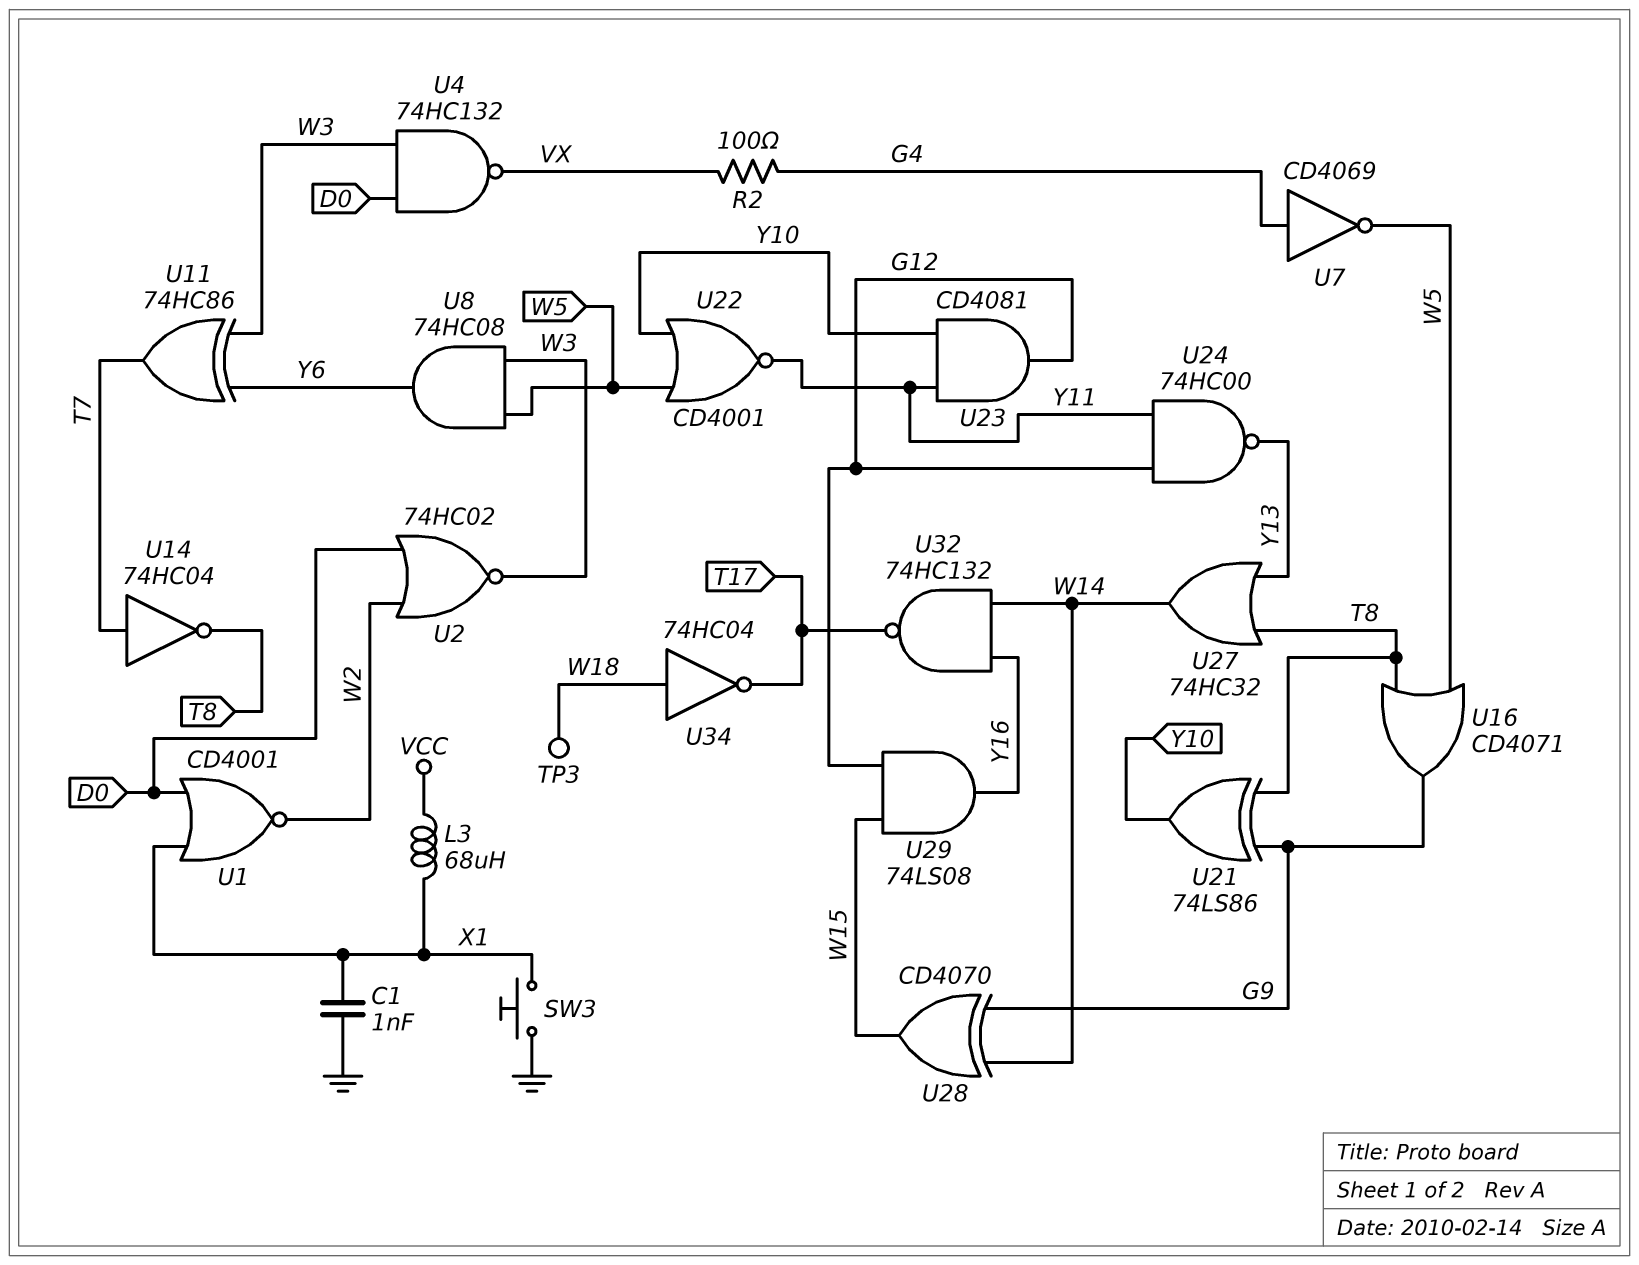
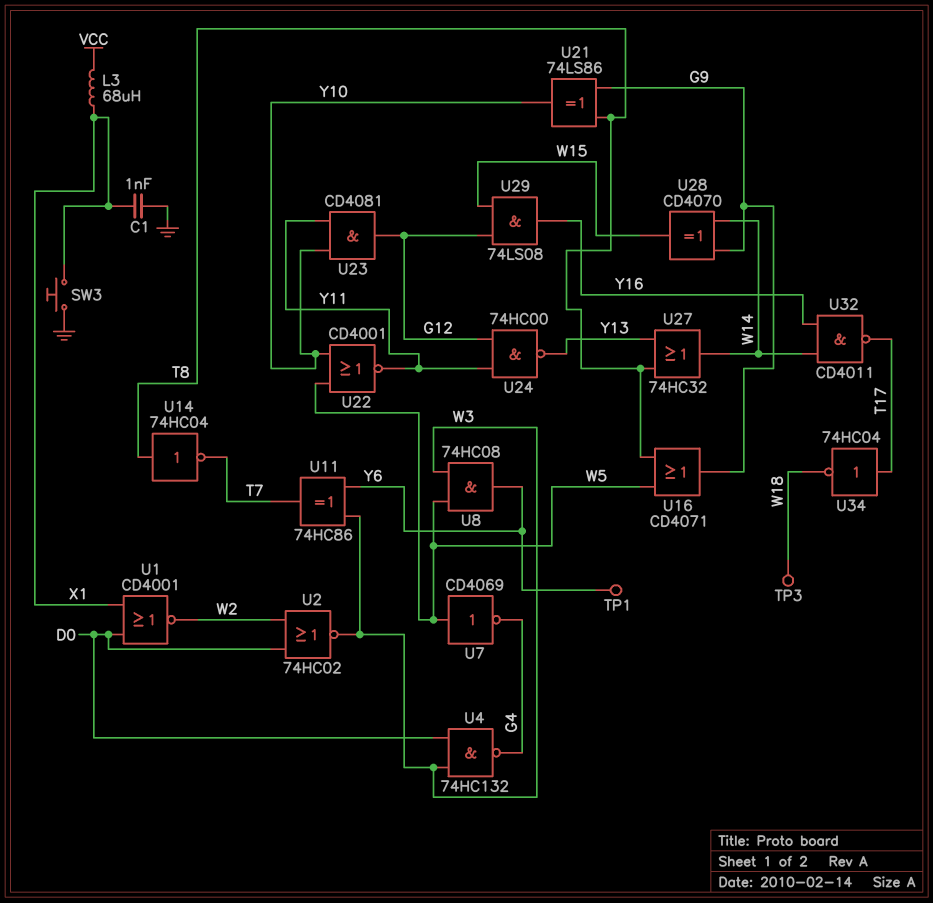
R2: 100 (G4, VX) -> none
TP1: none -> test point (Y6)
U4: NAND 74HC132 (in D0, in W3, out VX) -> NAND 74HC132 (in D0, in W3, out G4)
U7: NOT CD4069 (in G4, out W5) -> NOT CD4069 (in W5, out G4)
U14: NOT 74HC04 (in T7, out T8) -> NOT 74HC04 (in T8, out T7)
U32: NAND 74HC132 (in W14, in Y16, out T17) -> NAND CD4011 (in W14, in Y16, out T17)
U34: NOT 74HC04 (in W18, out T17) -> NOT 74HC04 (in T17, out W18)

